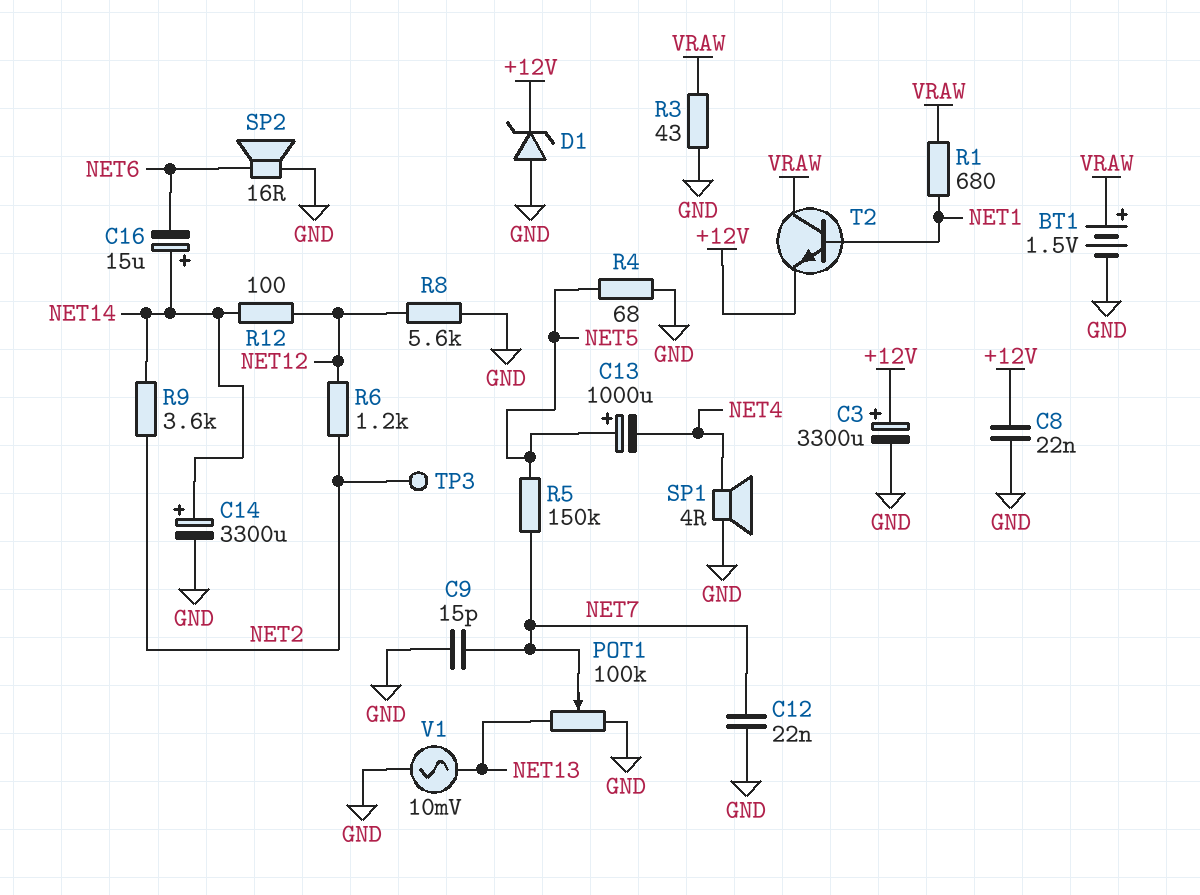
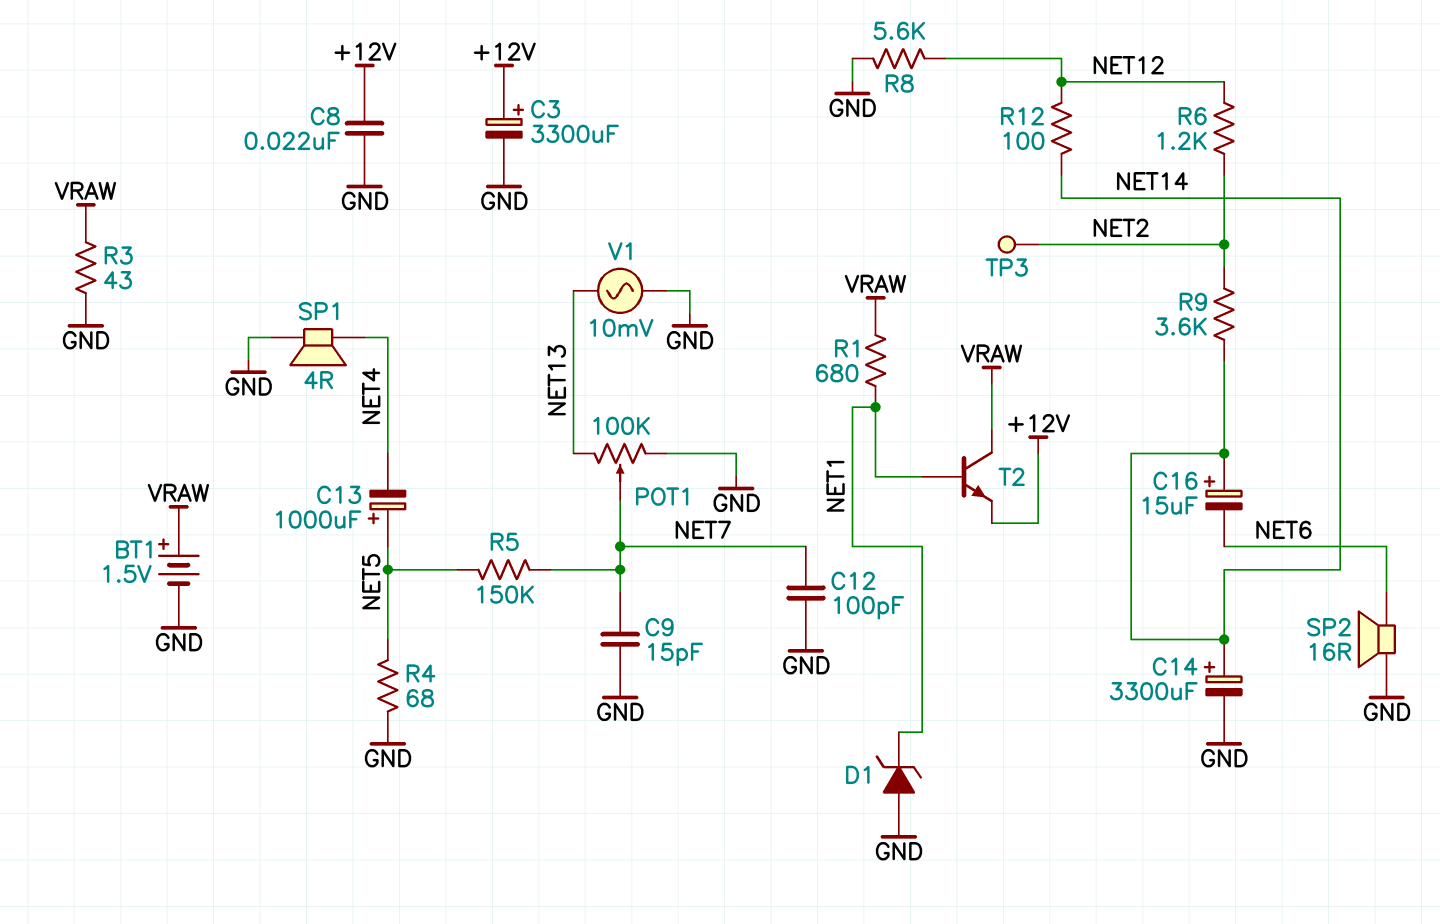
C12: 22nF (GND, NET7) -> 100pF (GND, NET7)
D1: zener (A GND, K +12V) -> zener (A GND, K NET1)

